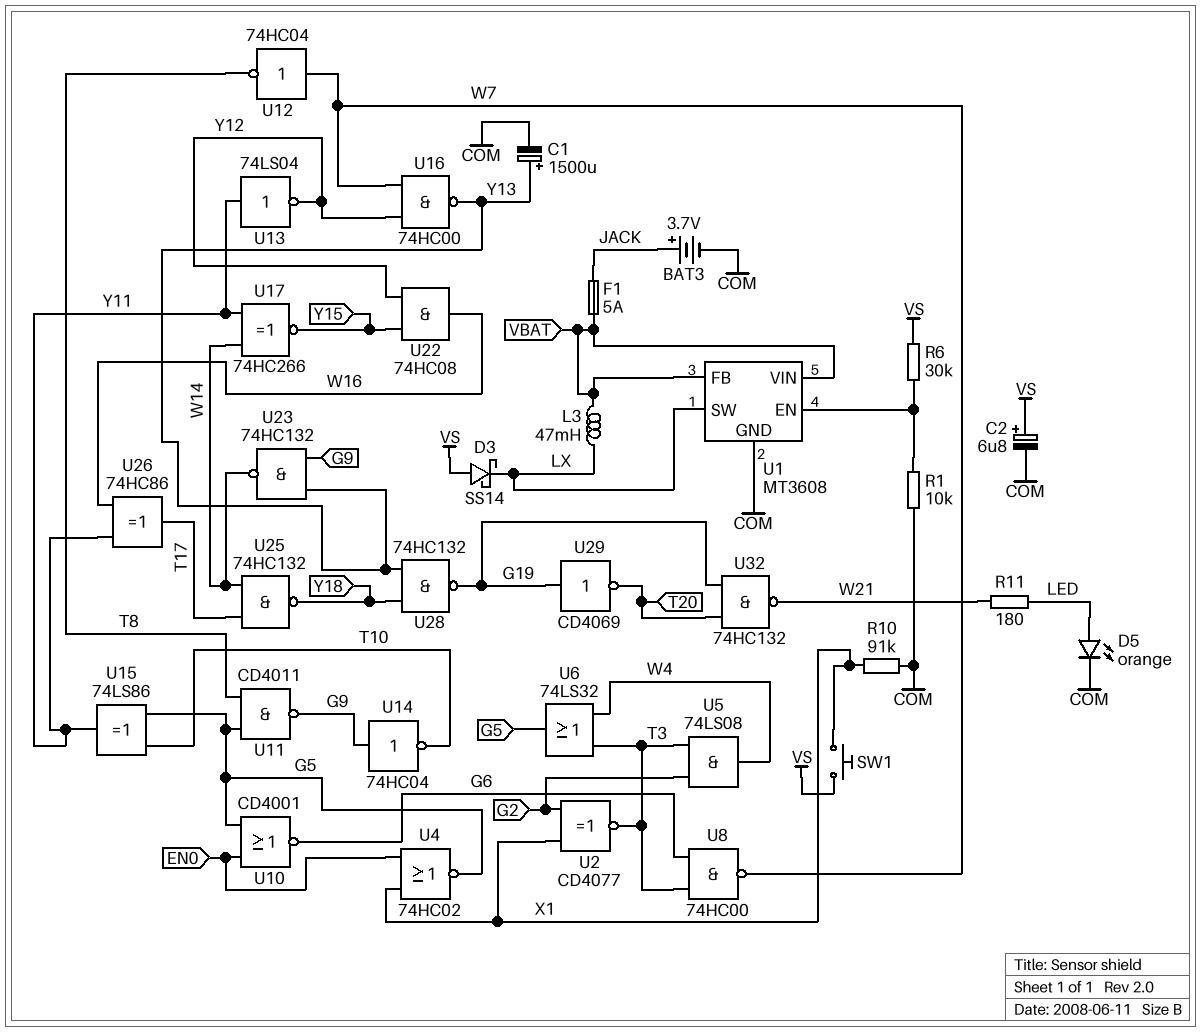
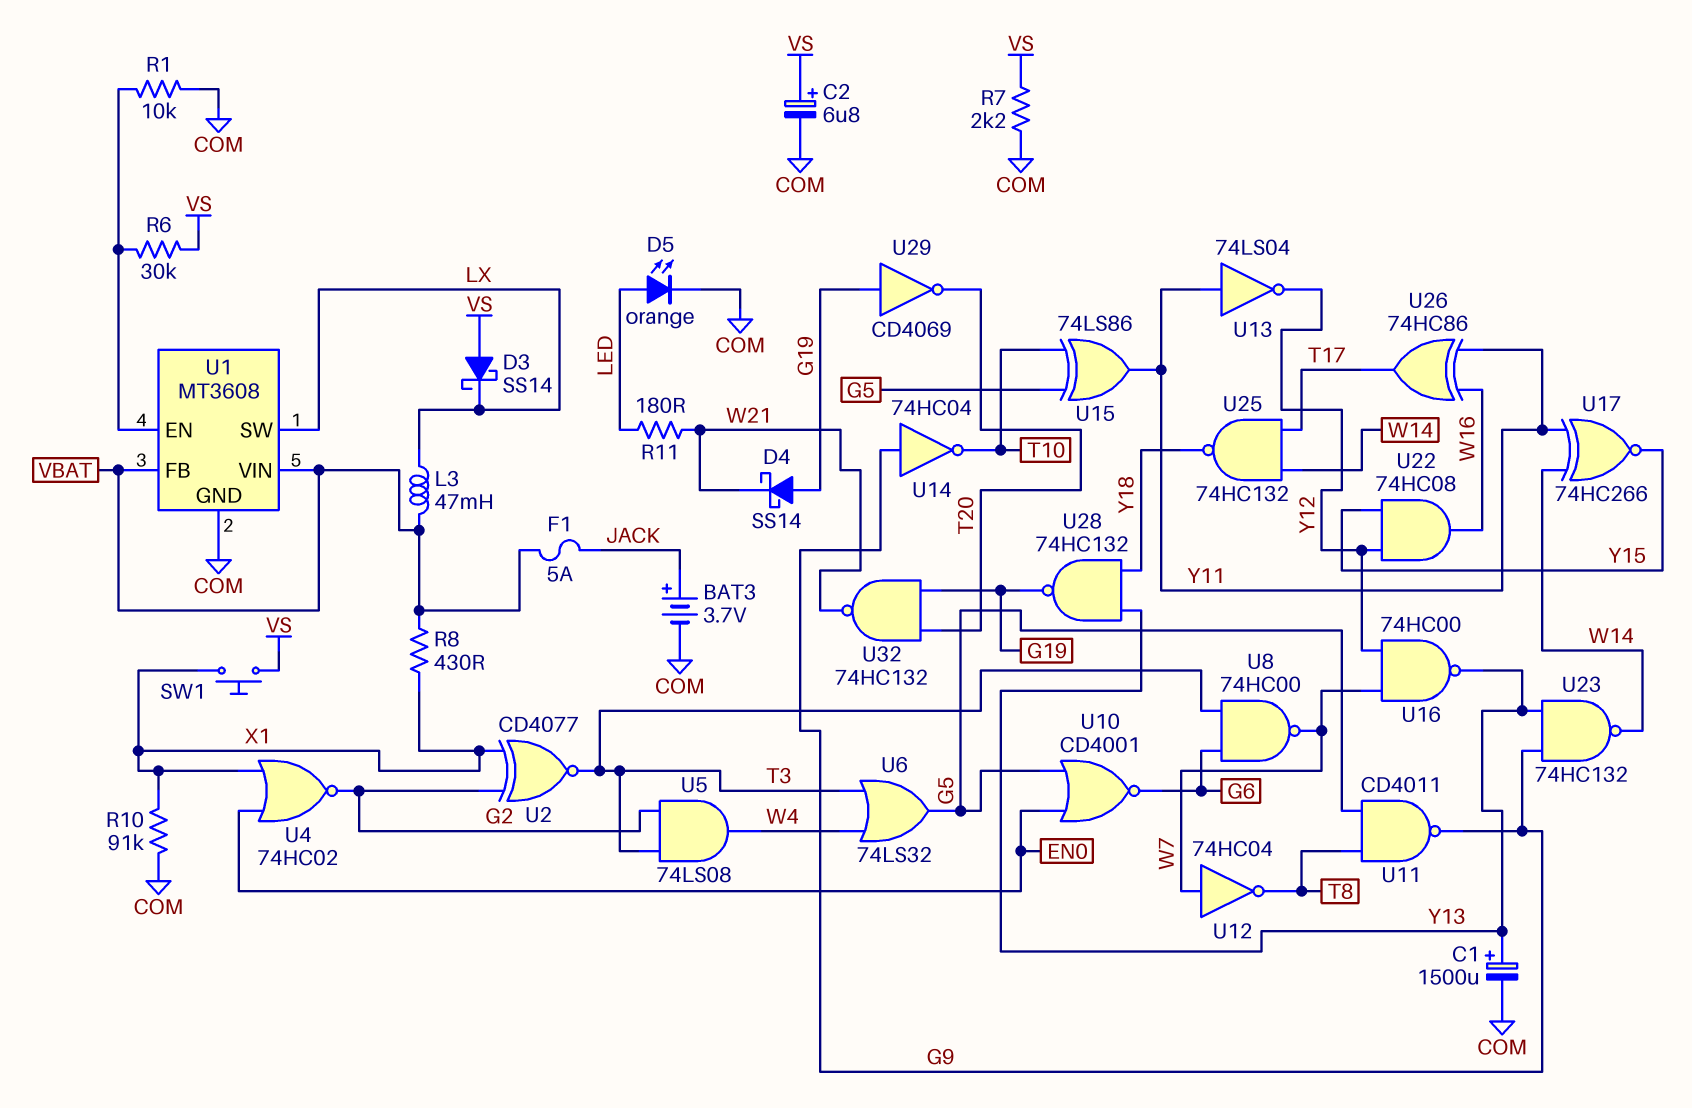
D4: none -> schottky SS14 (A G19, K W21)
R7: none -> 2.2k (COM, VS)
R8: none -> 430 (VBAT, X1)
U4: NOR 74HC02 (in EN0, in X1, out G5) -> NOR 74HC02 (in EN0, in X1, out G2)

